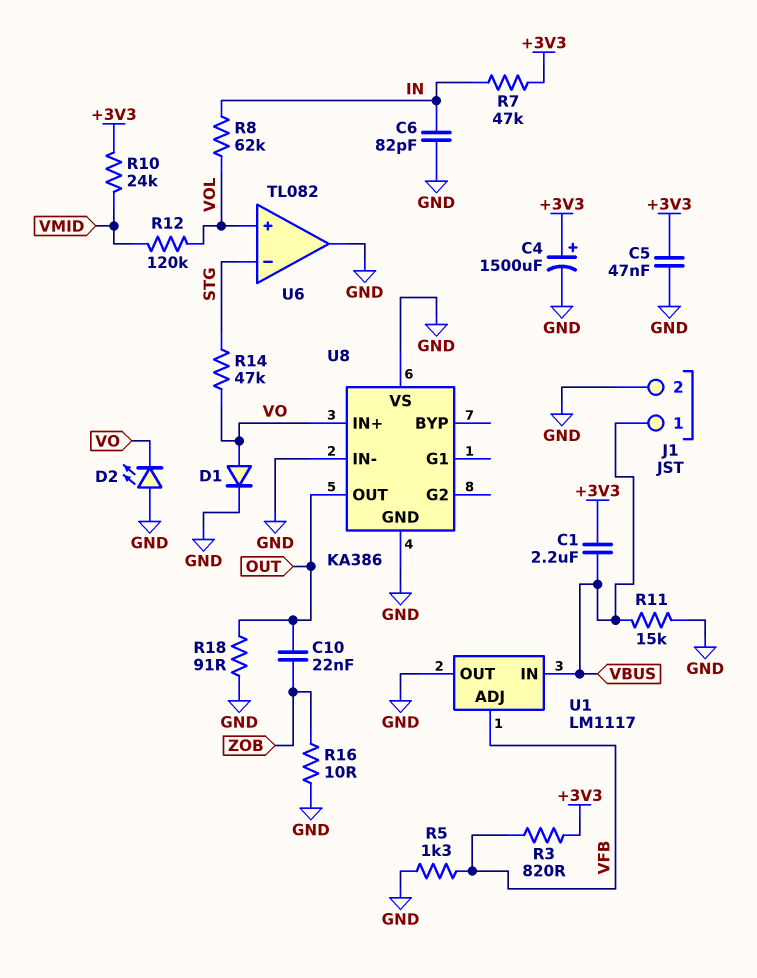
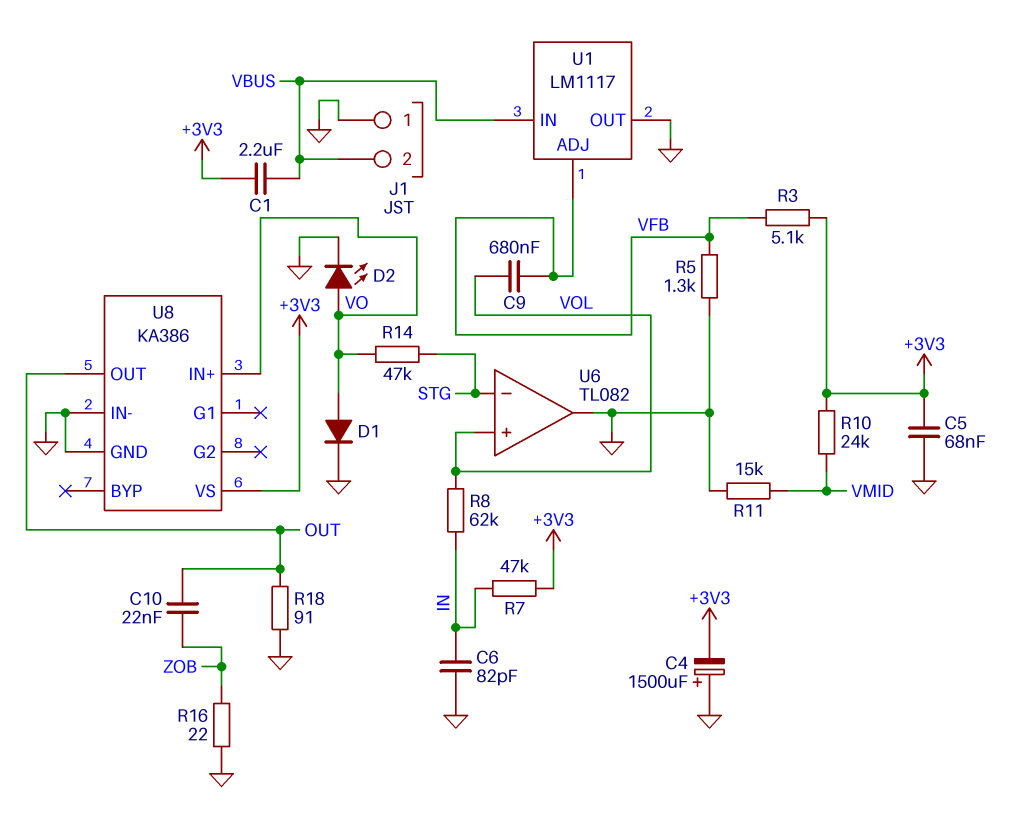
C4: 1500uF (plus +3V3, minus GND) -> 1500uF (plus GND, minus +3V3)
C5: 47nF (+3V3, GND) -> 68nF (+3V3, GND)
C9: none -> 680nF (VFB, VOL)
D2: LED (A GND, K VO) -> LED (A VO, K GND)
J1 pin 1: VBUS -> GND
J1 pin 2: GND -> VBUS
R3: 820 (+3V3, VFB) -> 5.1k (+3V3, VFB)
R11: 15k (GND, VBUS) -> 15k (GND, VMID)
R12: 120k (VMID, VOL) -> none
R16: 10 (GND, ZOB) -> 22 (GND, ZOB)
U8 pin VS: GND -> +3V3

